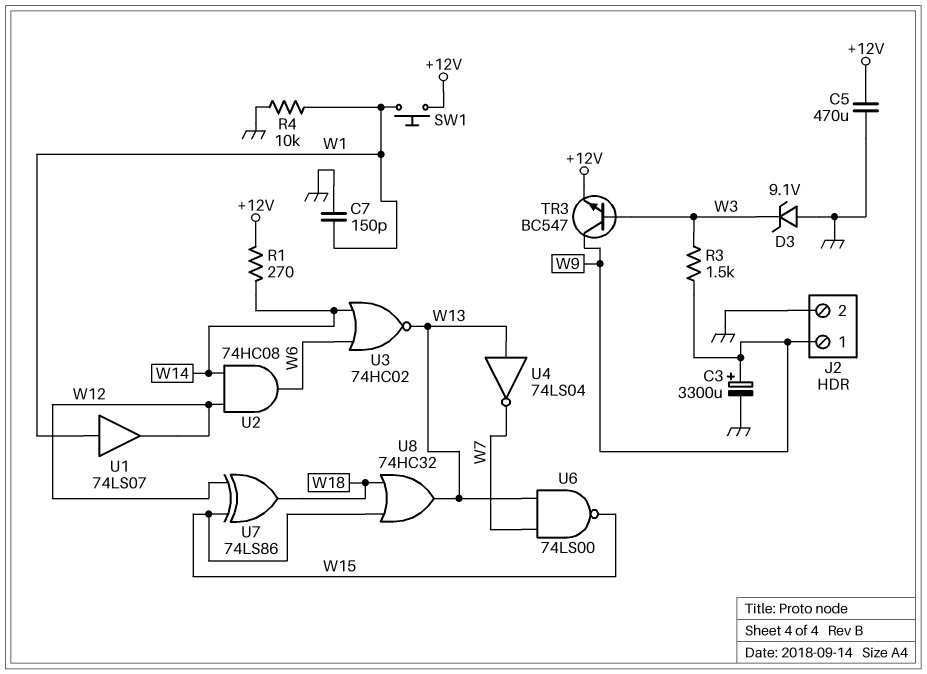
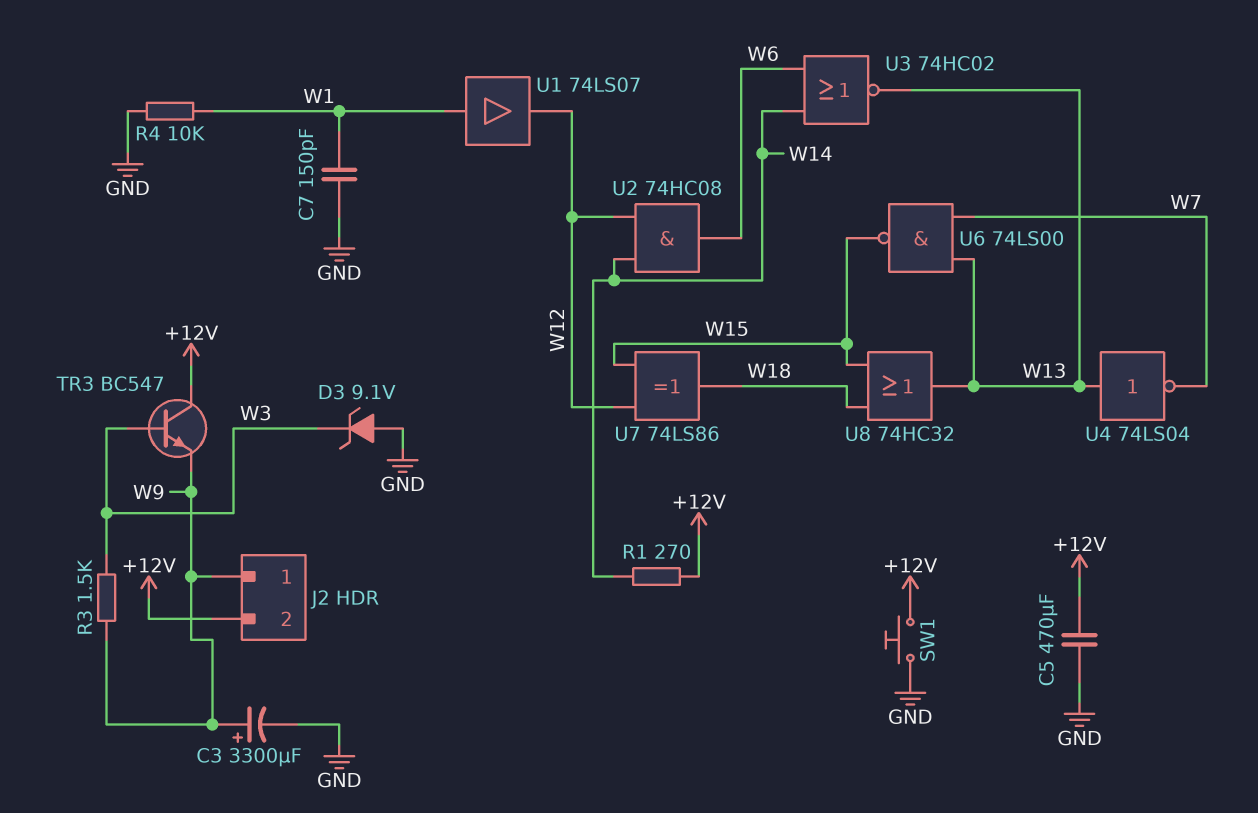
J2 pin 2: GND -> +12V
SW1: button (+12V, W1) -> button (+12V, GND)
TR3: NPN BC547 (B W3, C W9, E +12V) -> NPN BC547 (B W3, C +12V, E W9)

